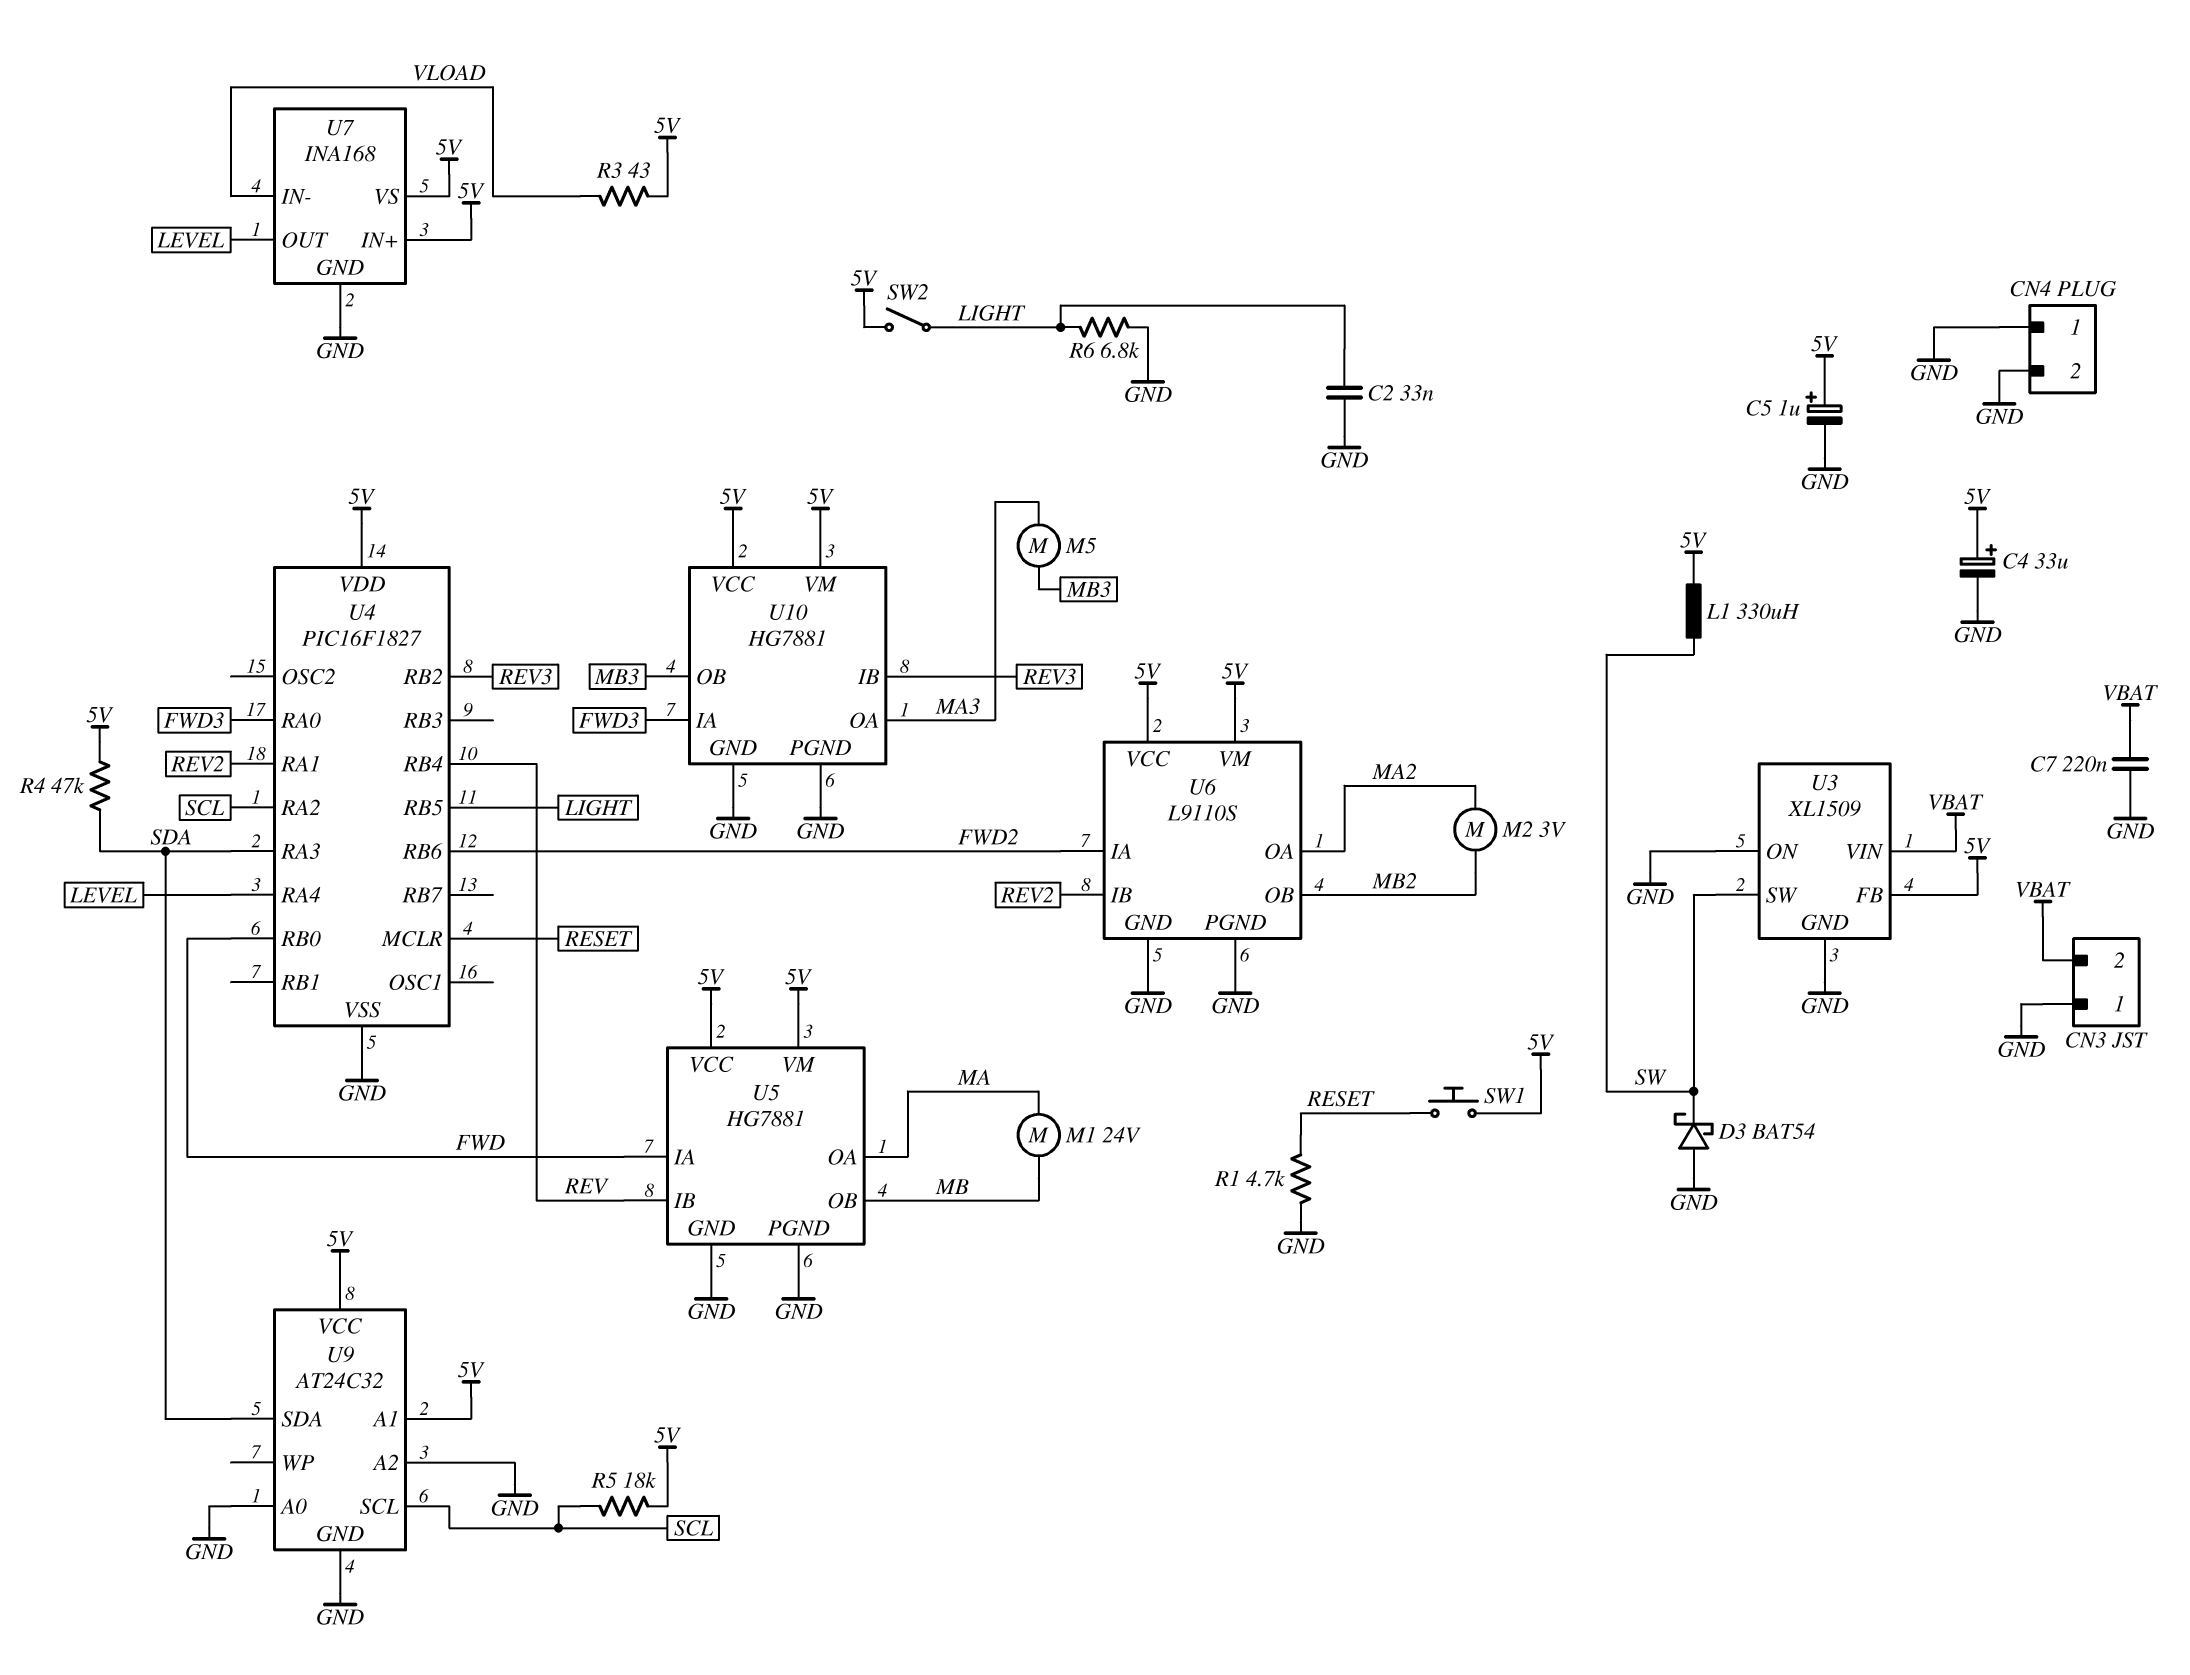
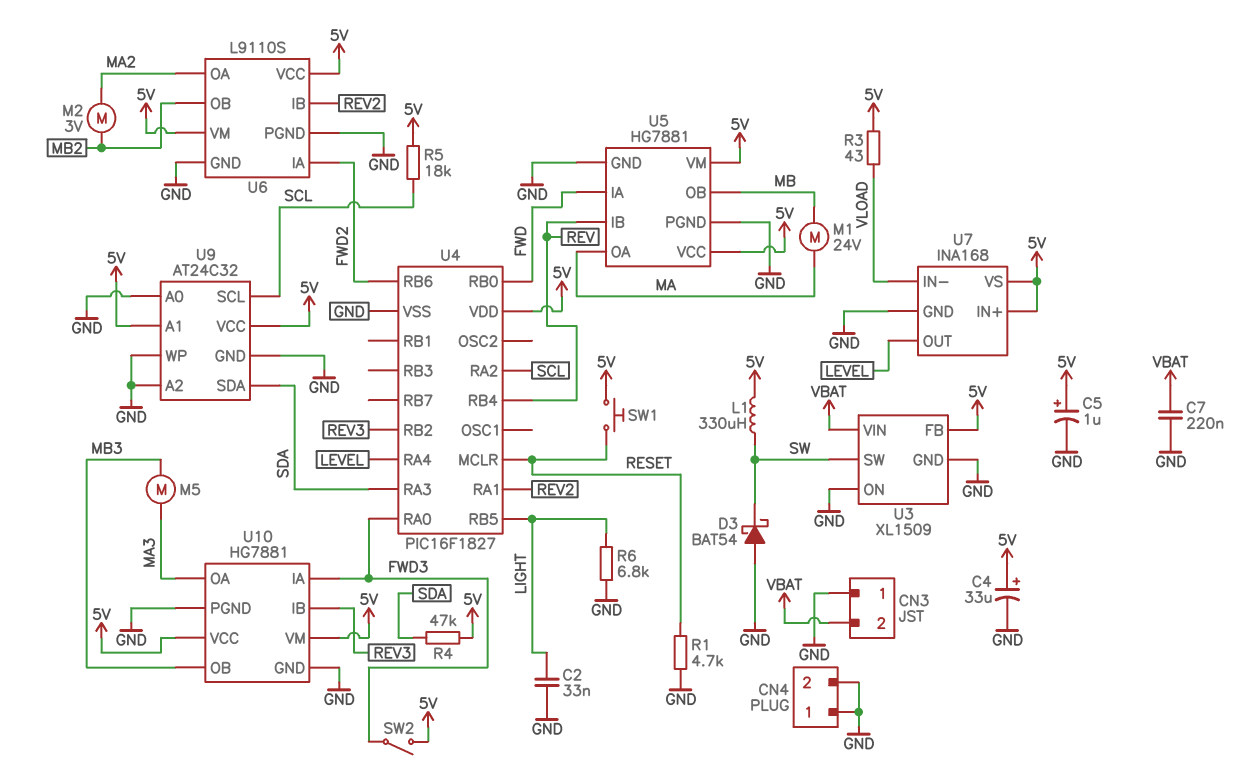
SW2: switch (5V, LIGHT) -> switch (5V, FWD3)
U9 pin WP: none -> GND

